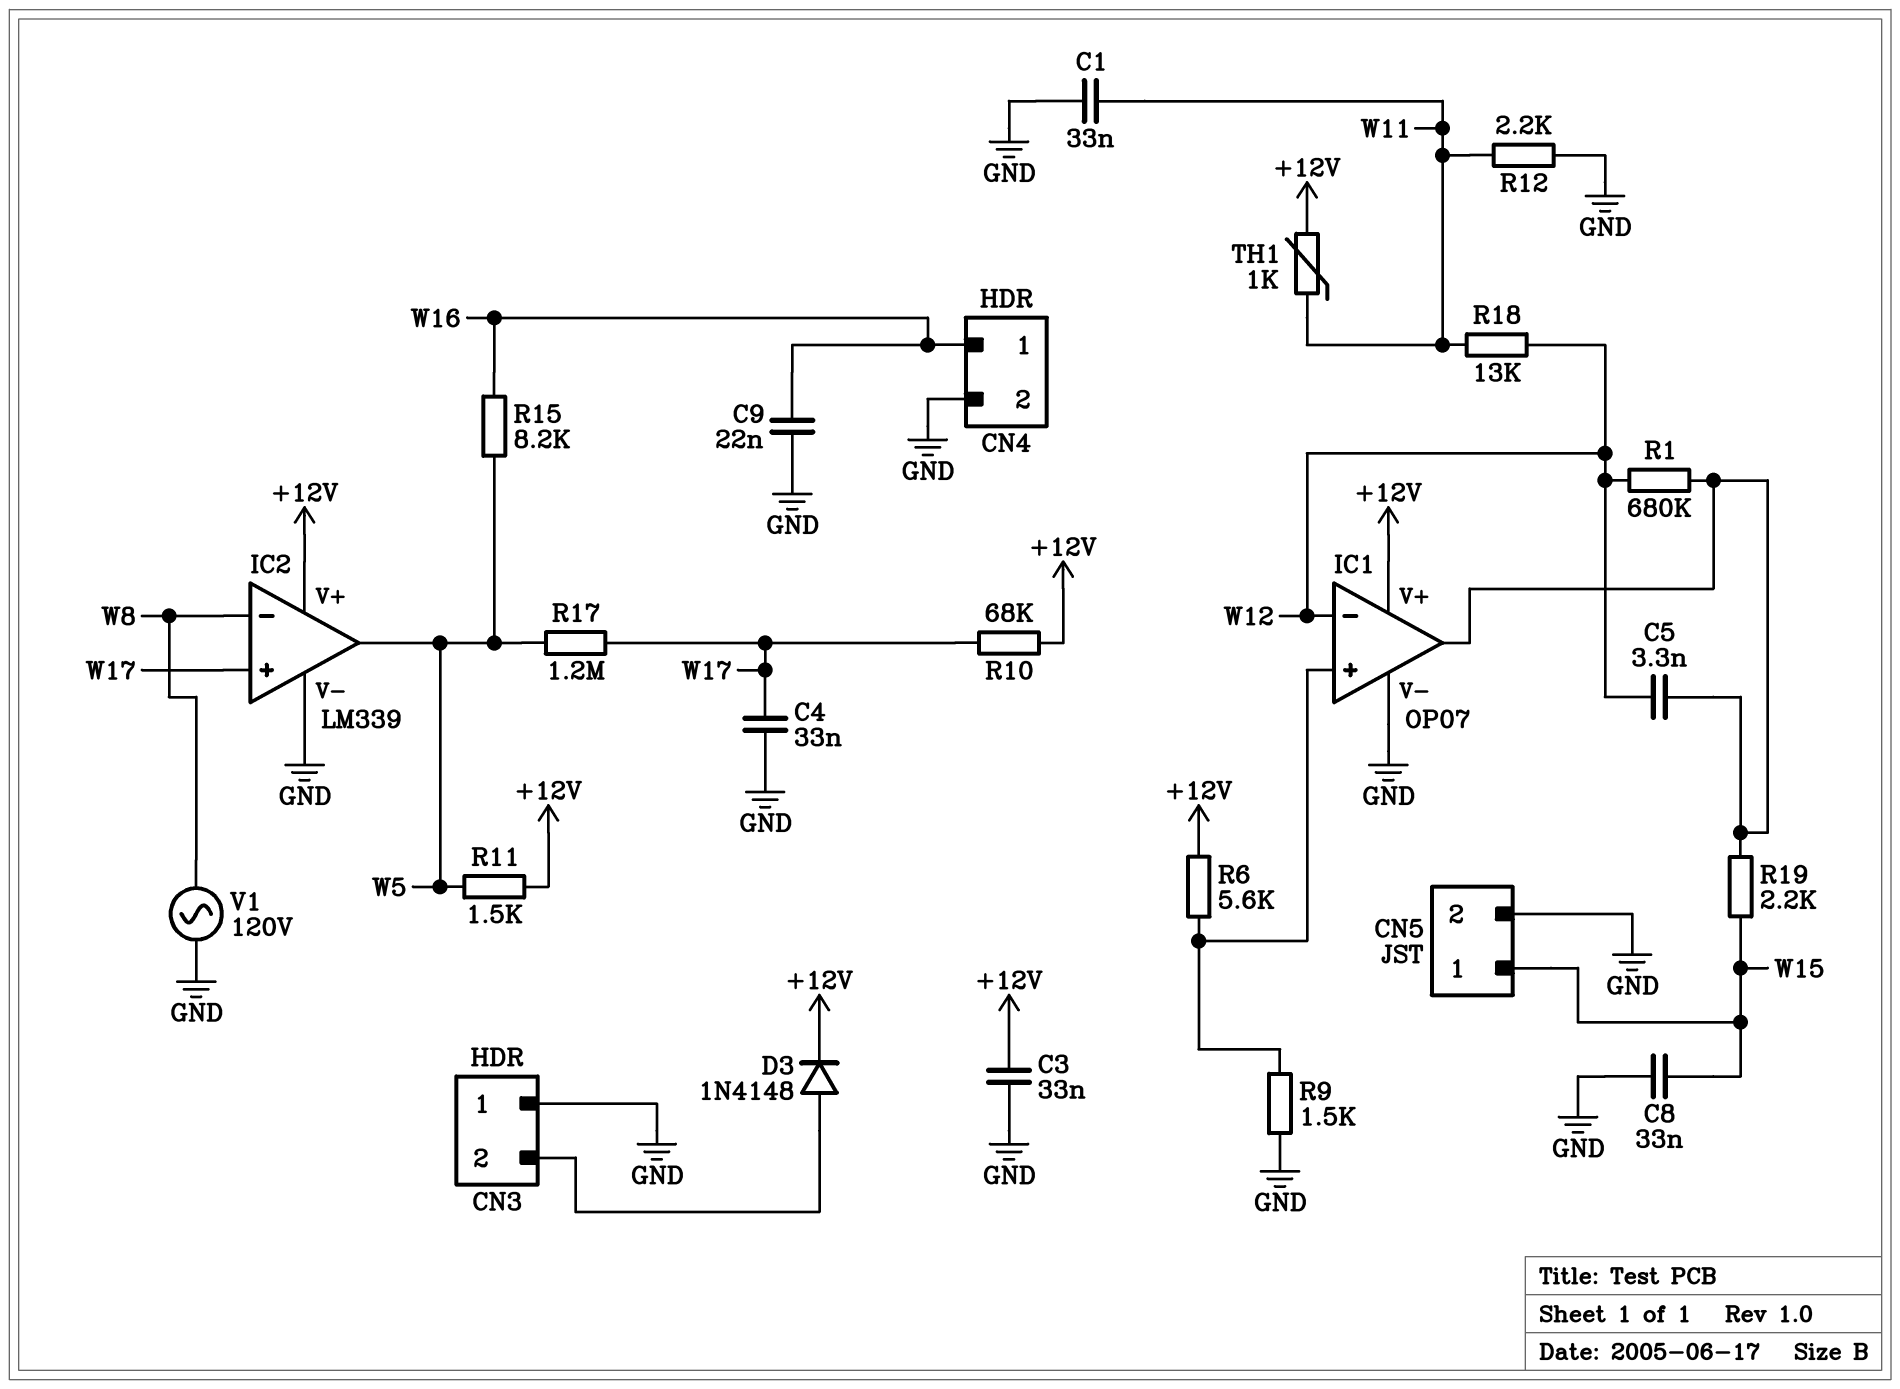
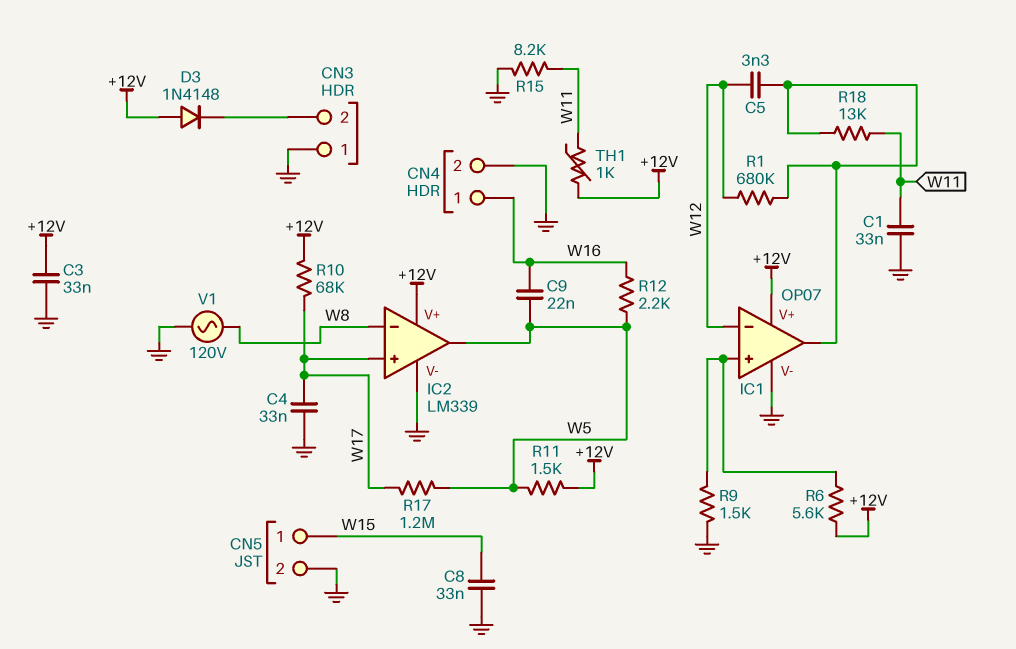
C9: 22nF (GND, W16) -> 22nF (W5, W16)
D3: diode 1N4148 (A CN3/2, K +12V) -> diode 1N4148 (A +12V, K CN3/2)
R12: 2.2k (GND, W11) -> 2.2k (W5, W16)
R15: 8.2k (W5, W16) -> 8.2k (GND, W11)
R18: 13k (W11, W12) -> 13k (IC1/out, W11)
R19: 2.2k (IC1/out, W15) -> none

